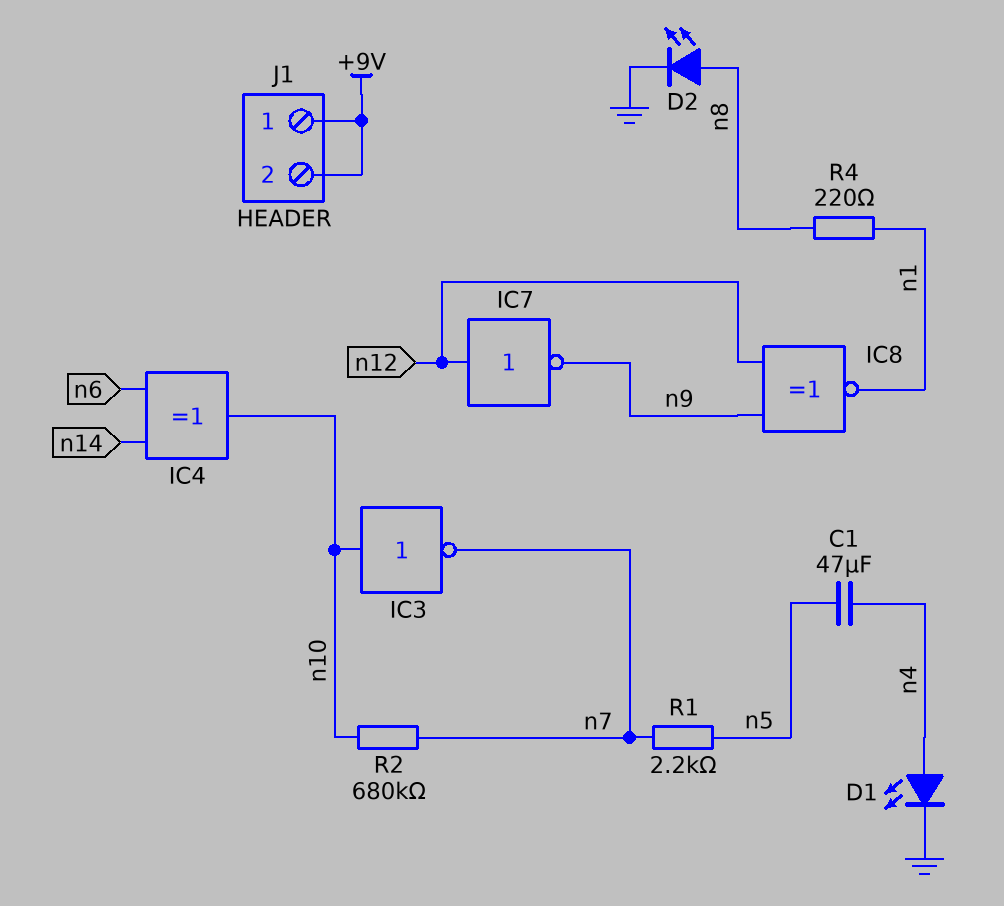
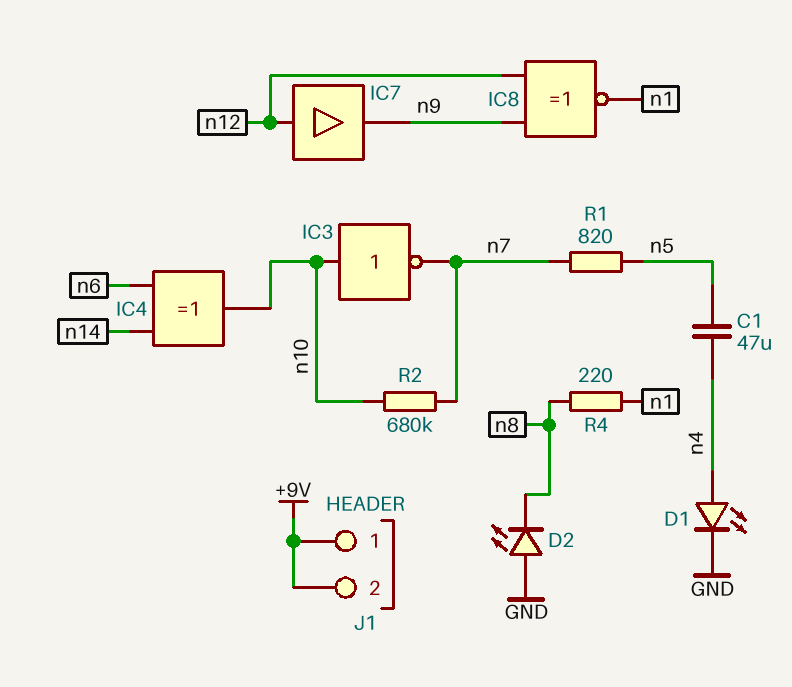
D2: LED (A n8, K GND) -> LED (A GND, K n8)
IC7: NOT (in n12, out n9) -> buffer (in n12, out n9)
R1: 2.2k (n5, n7) -> 820 (n5, n7)

